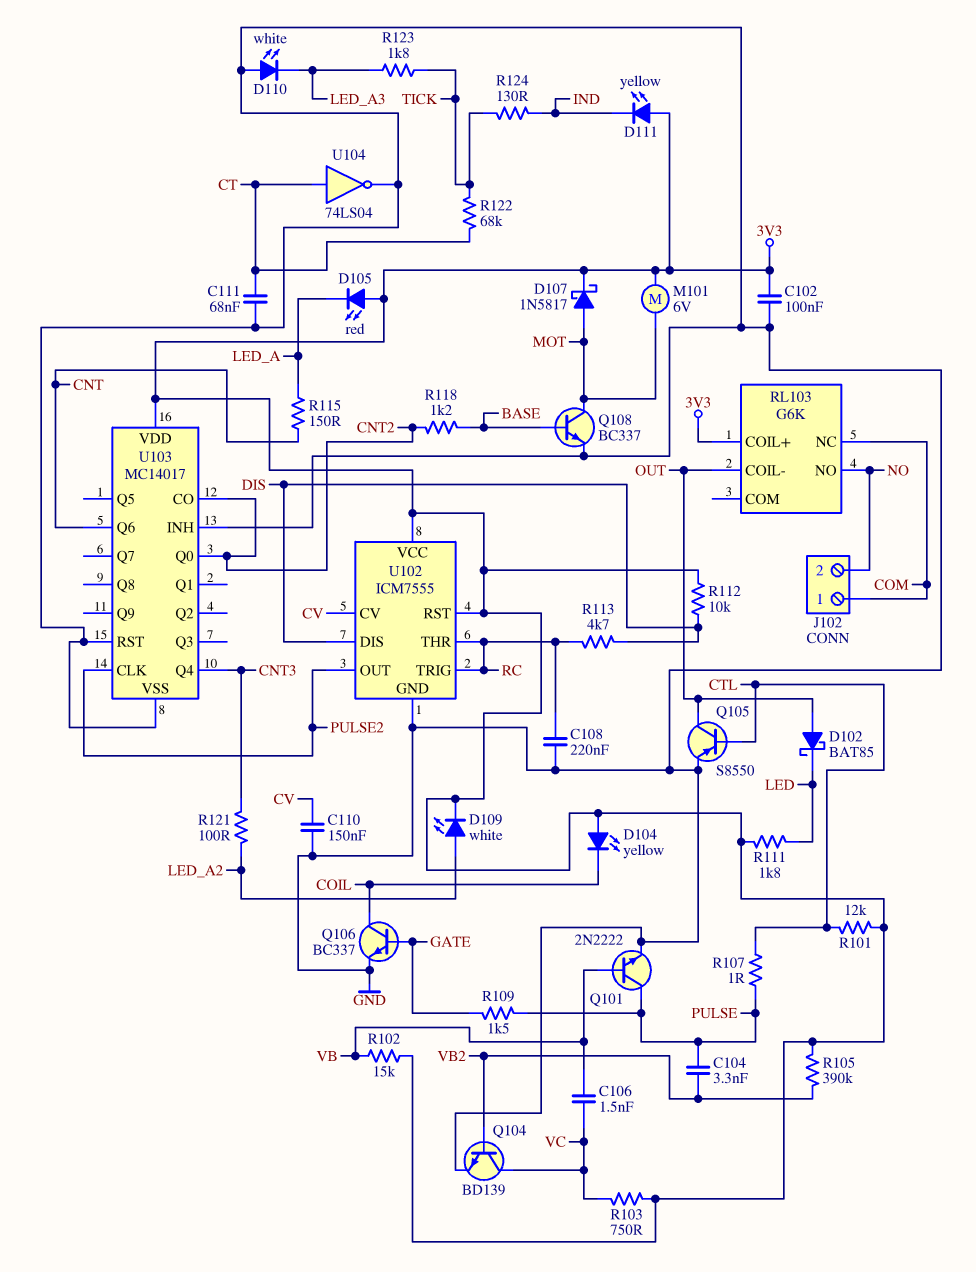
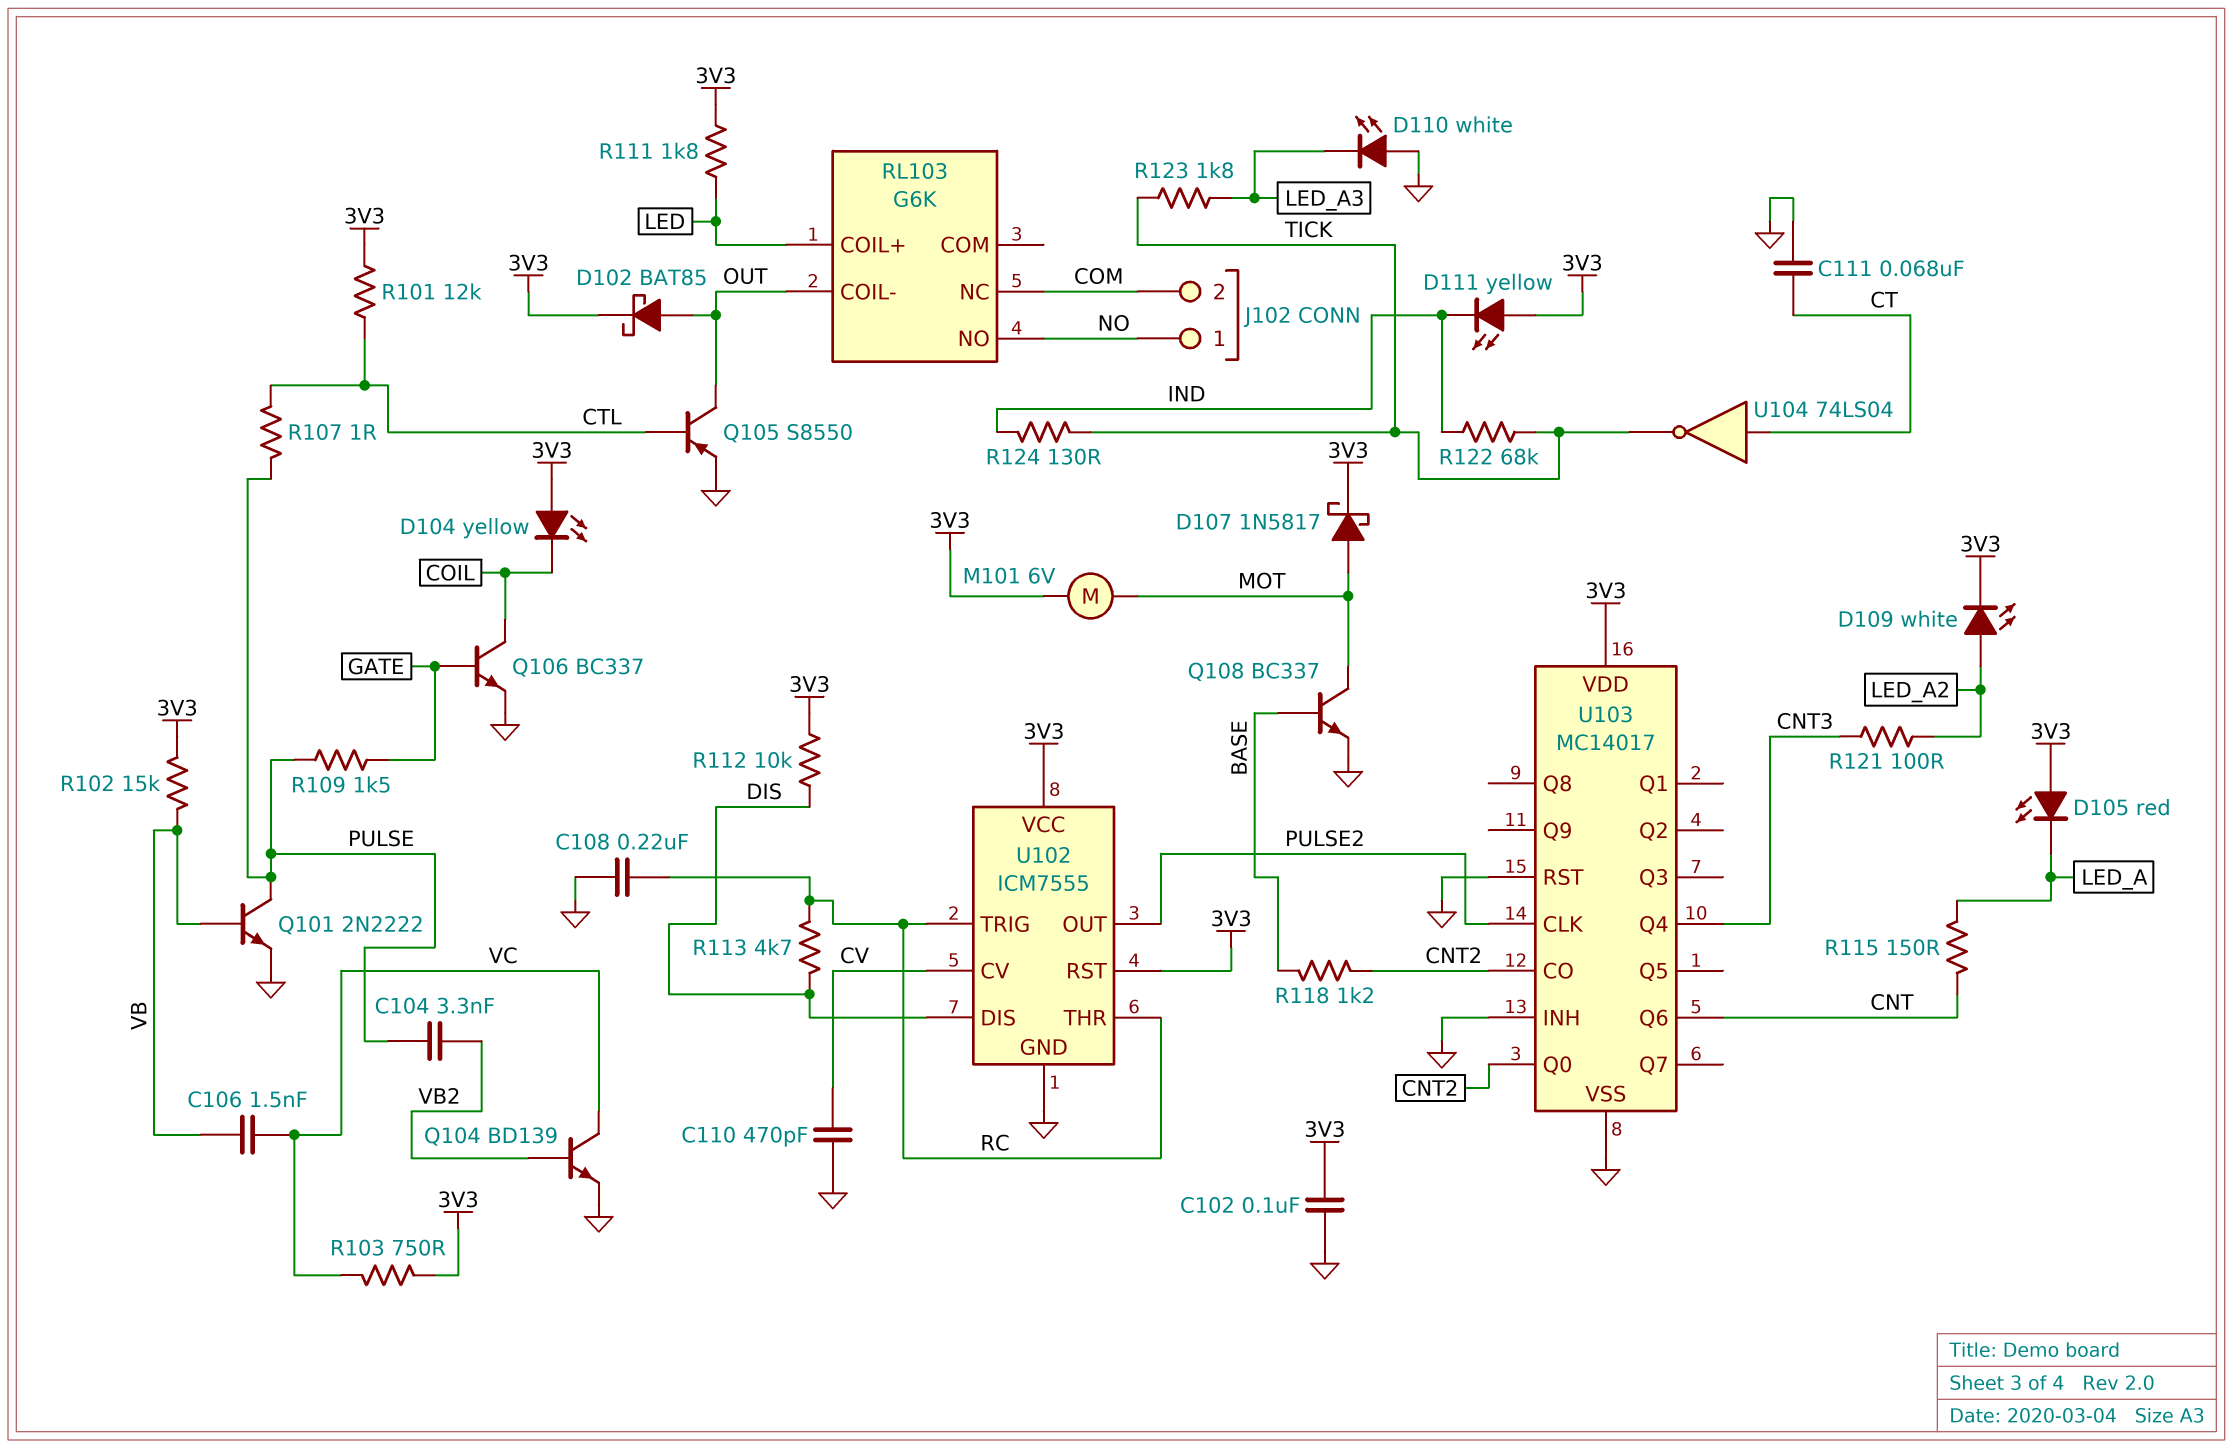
C110: 150nF (CV, GND) -> 470pF (CV, GND)
D102: schottky BAT85 (A OUT, K LED) -> schottky BAT85 (A OUT, K 3V3)
J102 pin 1: COM -> NO
J102 pin 2: NO -> COM
R105: 390k (3V3, VB2) -> none
R122: 68k (CT, TICK) -> 68k (IND, TICK)
RL103 pin COIL+: 3V3 -> LED
U104: NOT 74LS04 (in CT, out GND) -> NOT 74LS04 (in CT, out TICK)

